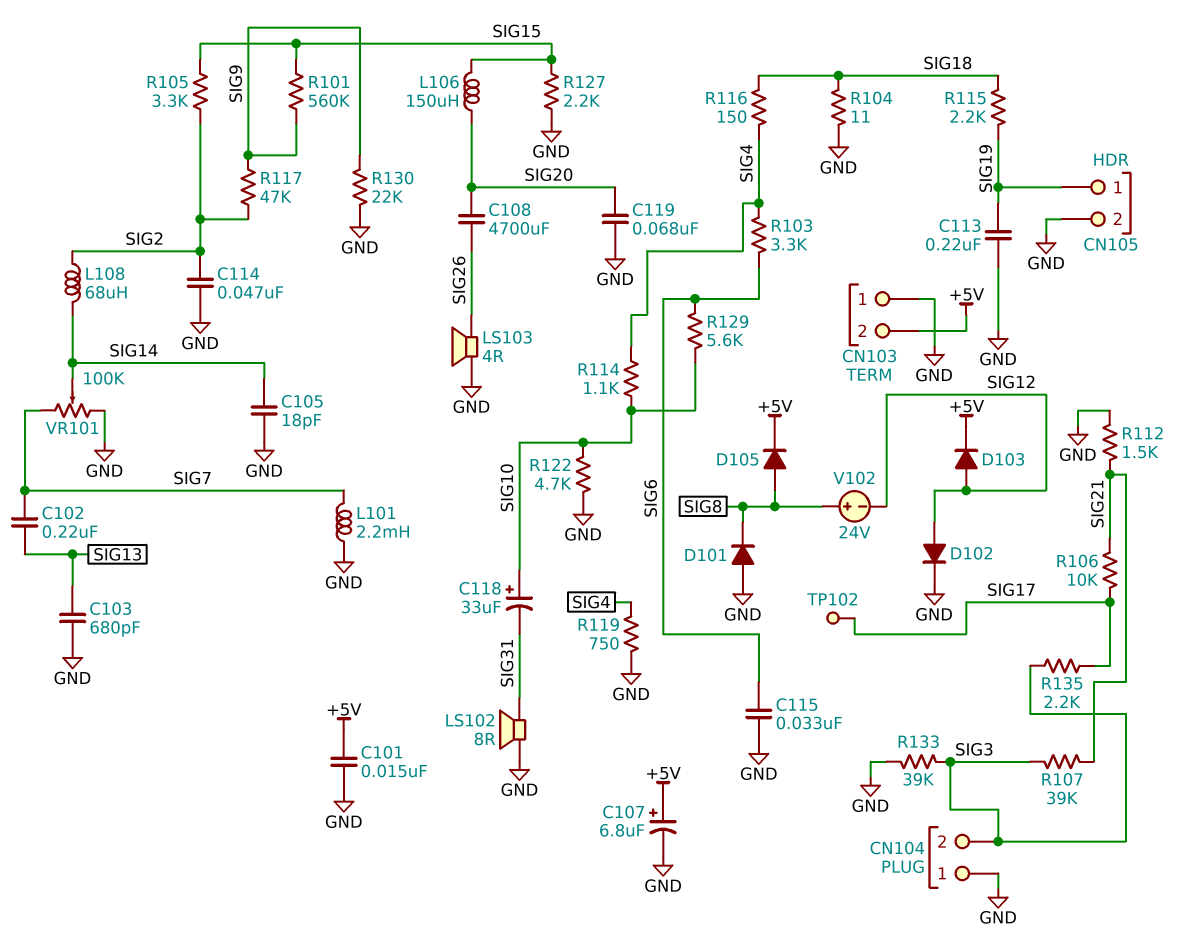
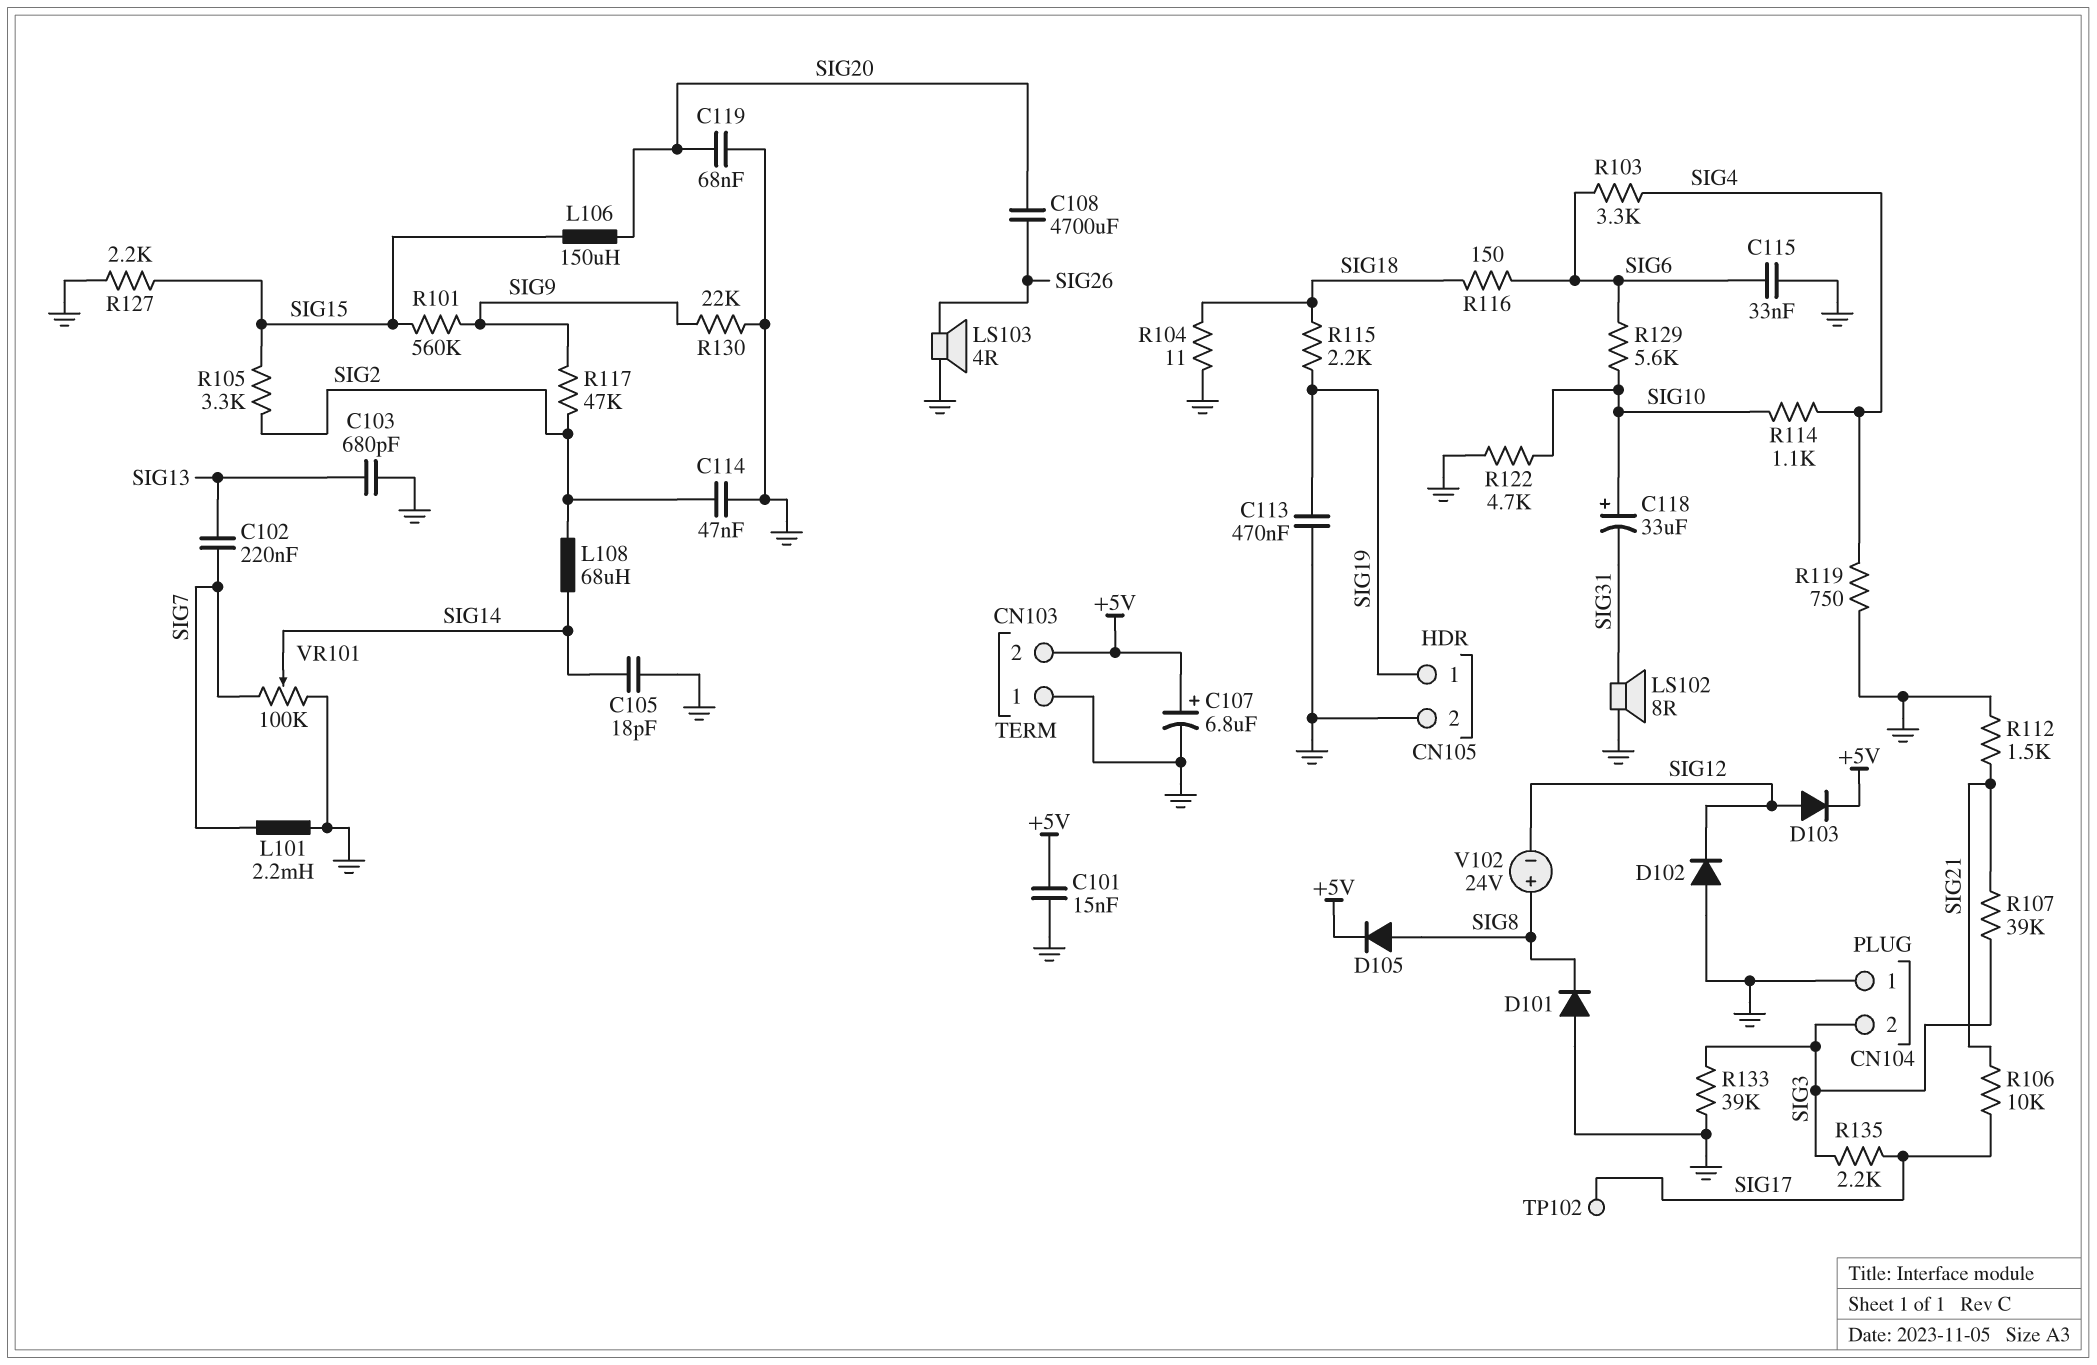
C113: 220nF (GND, SIG19) -> 470nF (GND, SIG19)
D102: diode (A SIG12, K GND) -> diode (A GND, K SIG12)
R116: 150 (SIG4, SIG18) -> 150 (SIG6, SIG18)

